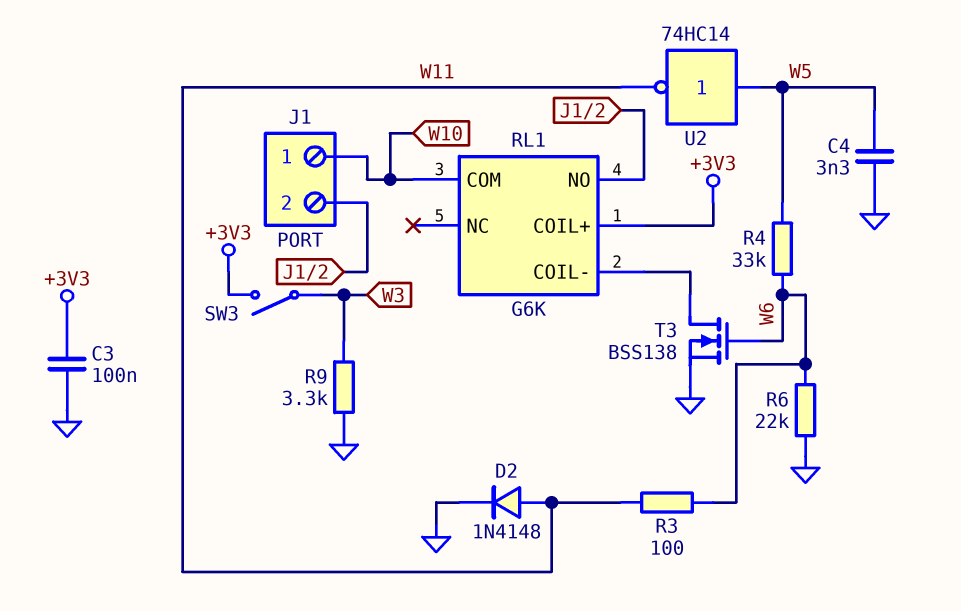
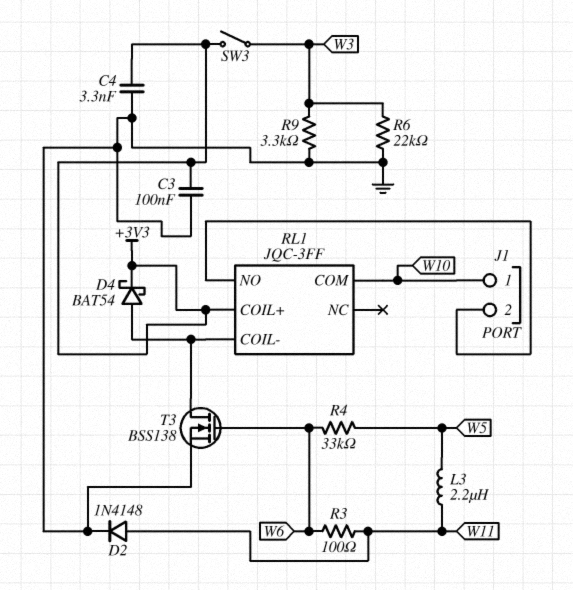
C4: 3.3nF (GND, W5) -> 3.3nF (+3V3, GND)
D4: none -> schottky BAT54 (A RL1/COIL-, K +3V3)
L3: none -> 2.2uH (W5, W11)
R6: 22k (GND, W6) -> 22k (GND, W3)
RL1: G6K -> JQC-3FF
U2: NOT 74HC14 (in W5, out W11) -> none

